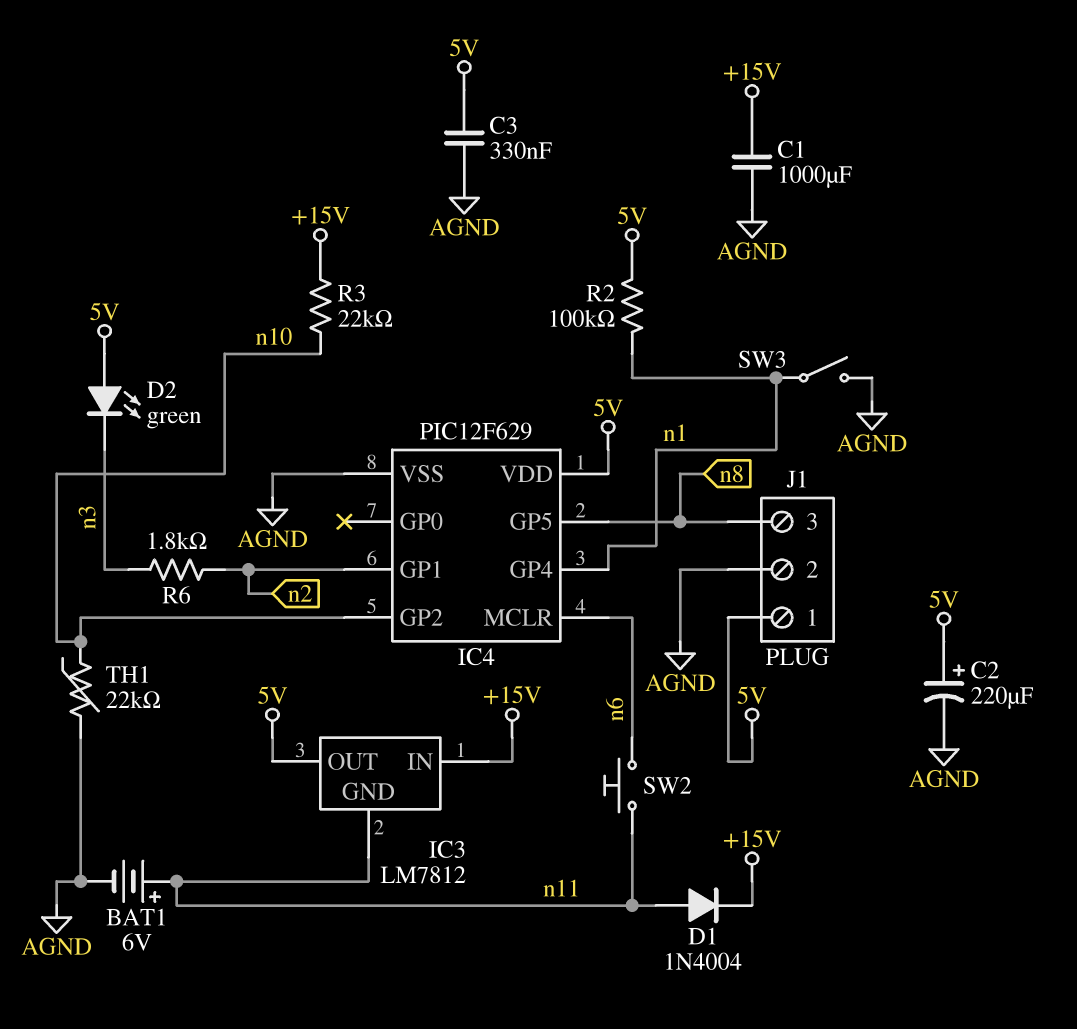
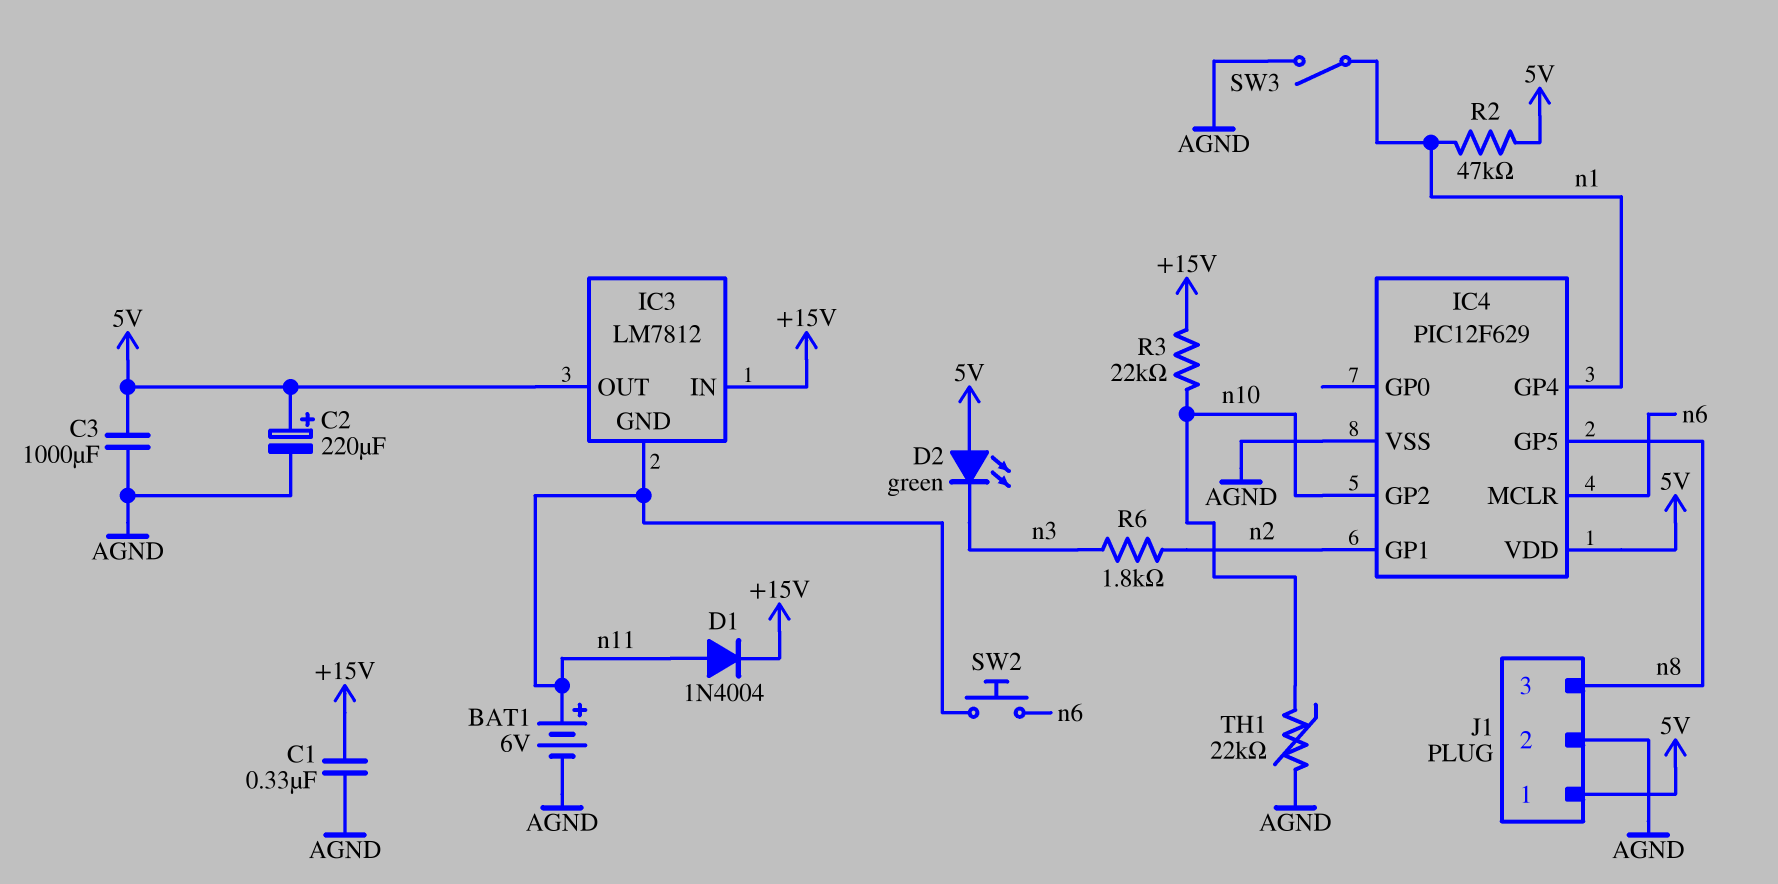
C1: 1000uF (+15V, AGND) -> 330nF (+15V, AGND)
C3: 330nF (5V, AGND) -> 1000uF (5V, AGND)
R2: 100k (5V, n1) -> 47k (5V, n1)

